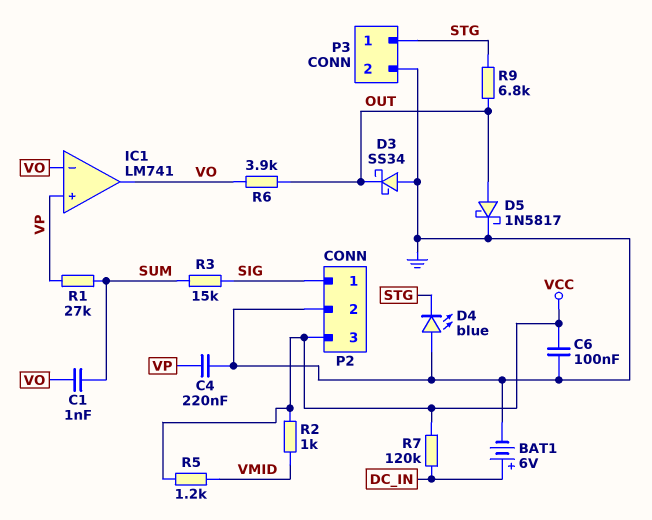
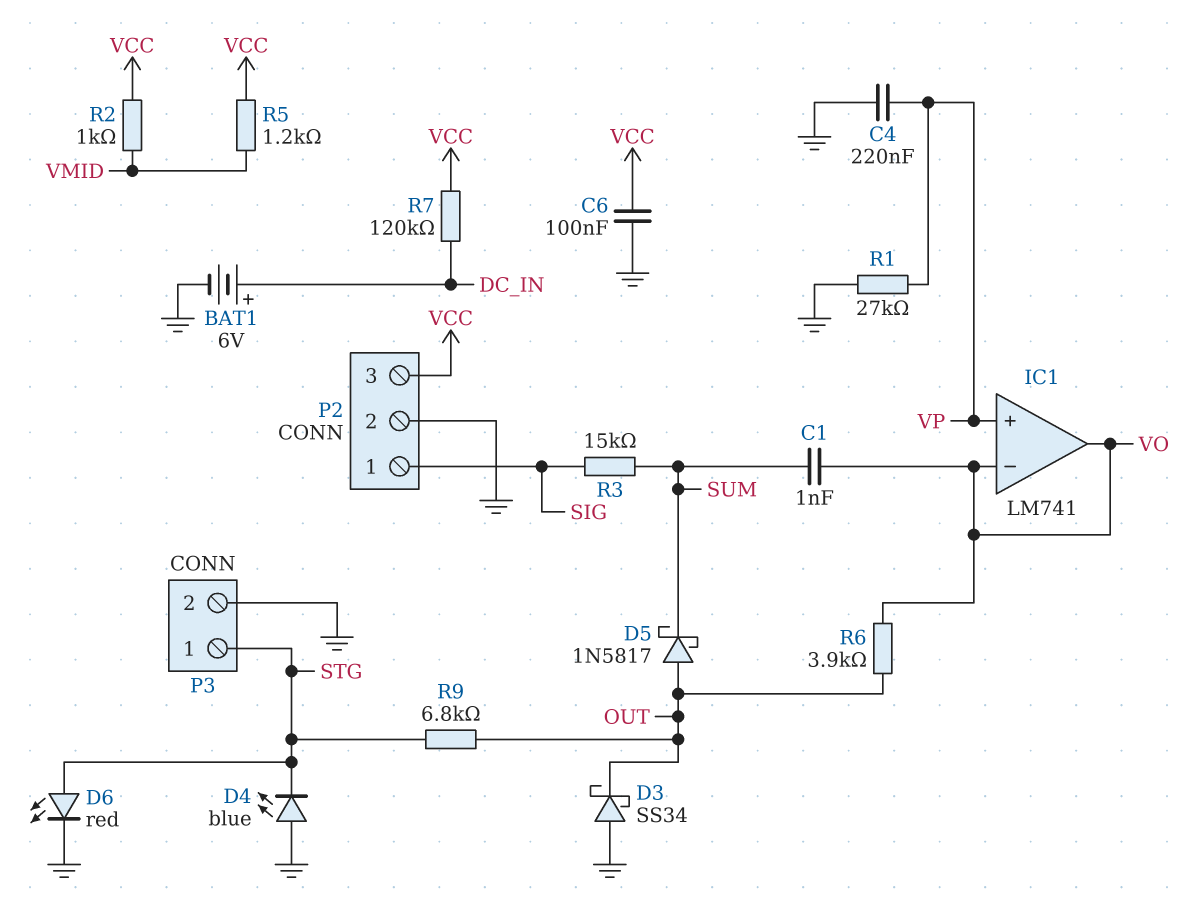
D5: schottky 1N5817 (A OUT, K GND) -> schottky 1N5817 (A OUT, K SUM)
D6: none -> LED red (A STG, K GND)
R1: 27k (SUM, VP) -> 27k (GND, VP)

